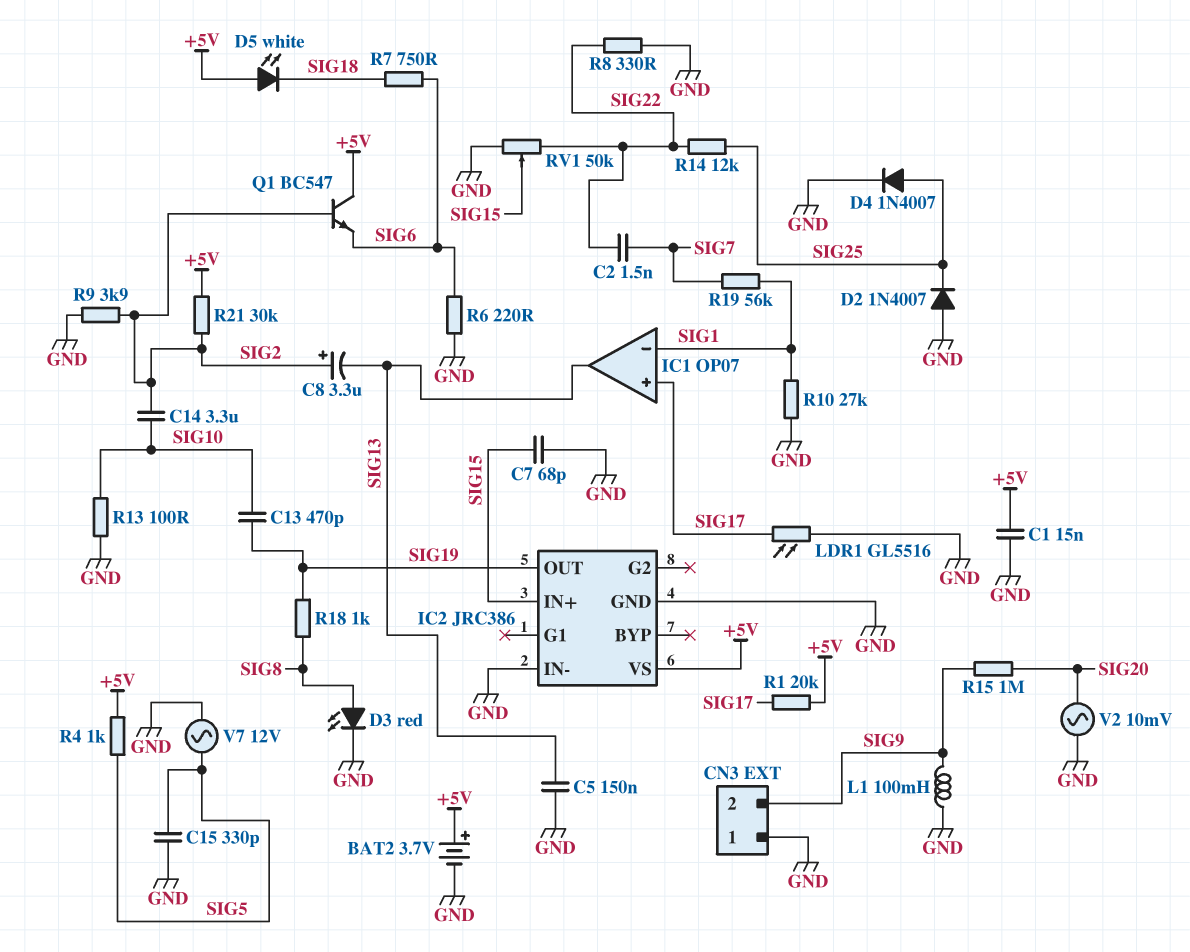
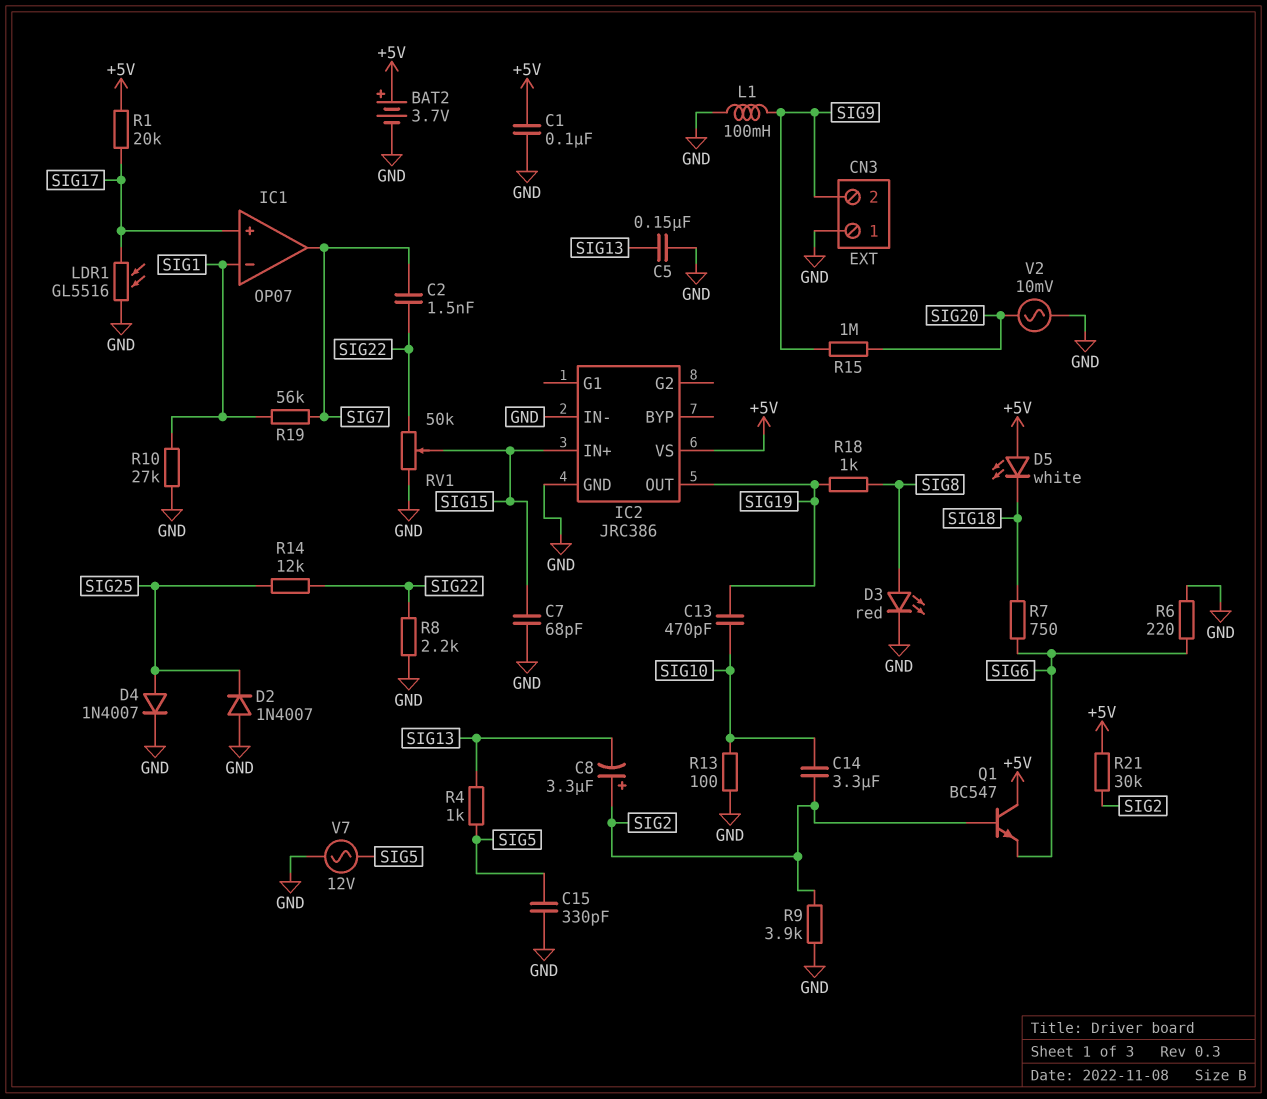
C1: 15nF (+5V, GND) -> 100nF (+5V, GND)
IC1 pin out: SIG13 -> SIG7
R4: 1k (+5V, SIG5) -> 1k (SIG5, SIG13)
R8: 330 (GND, SIG22) -> 2.2k (GND, SIG22)

